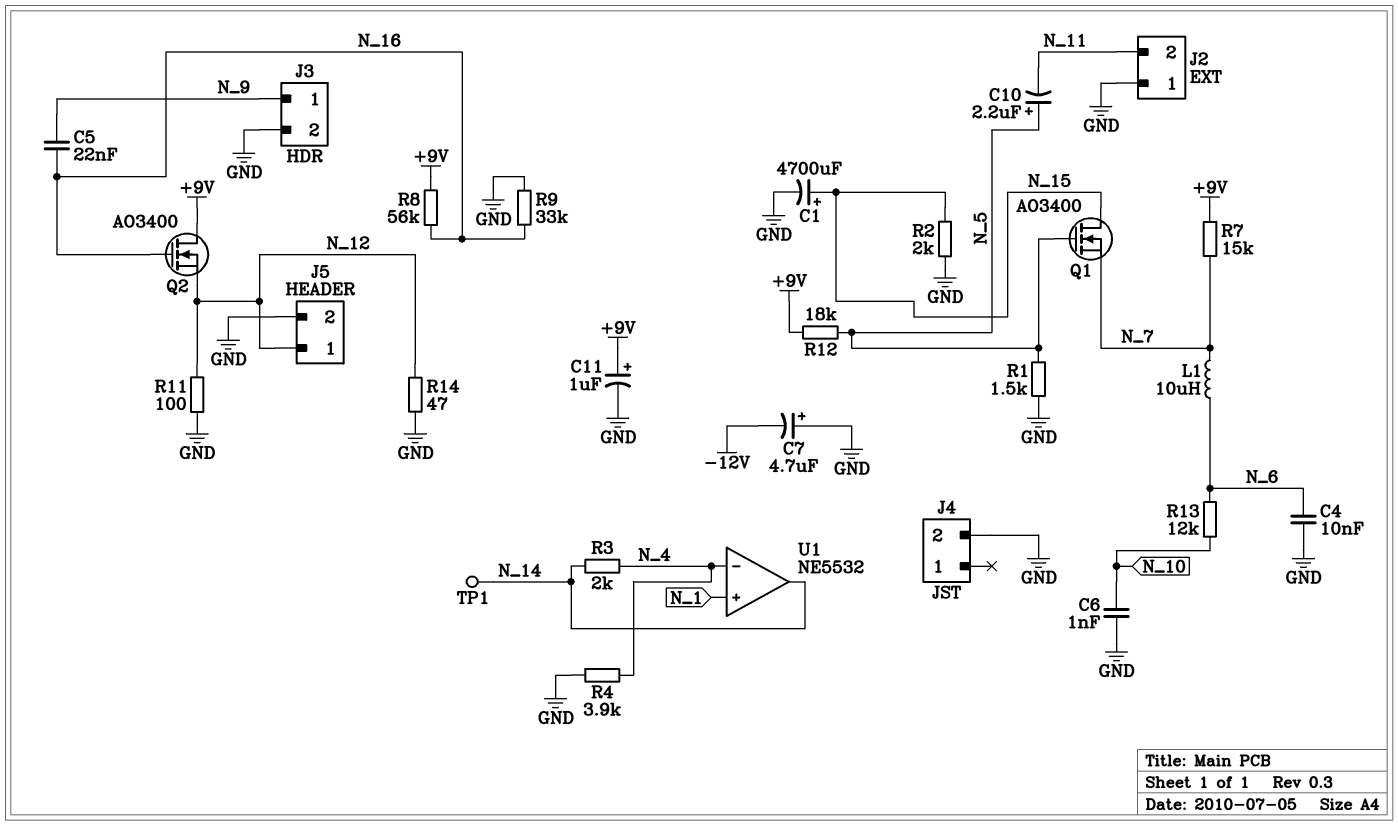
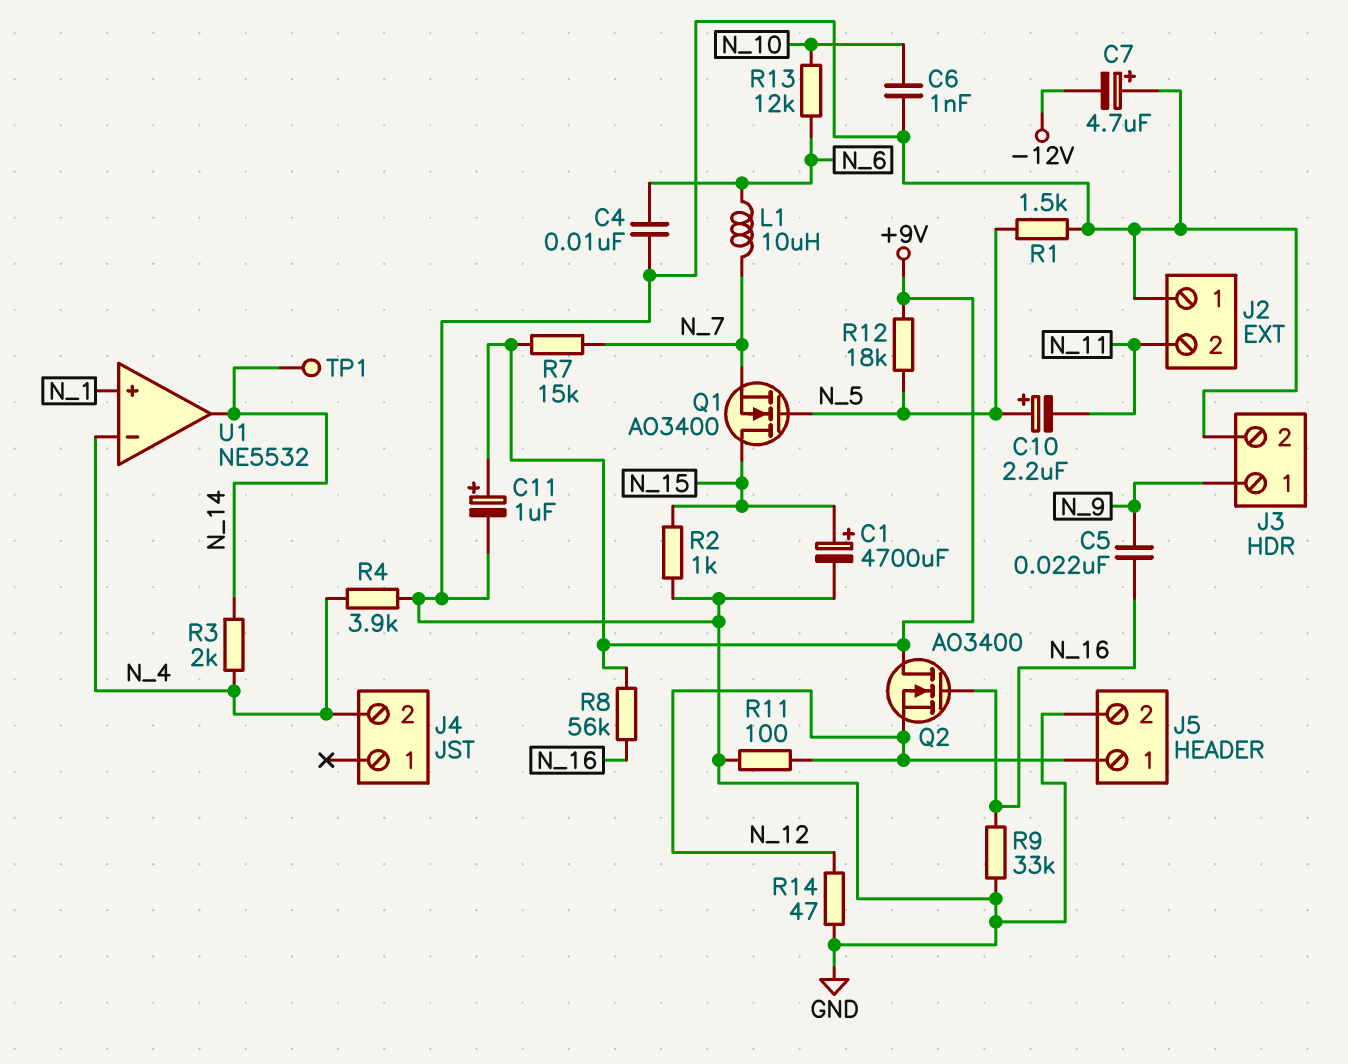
J4 pin 2: GND -> N_4
R2: 2k (GND, N_15) -> 1k (GND, N_15)

